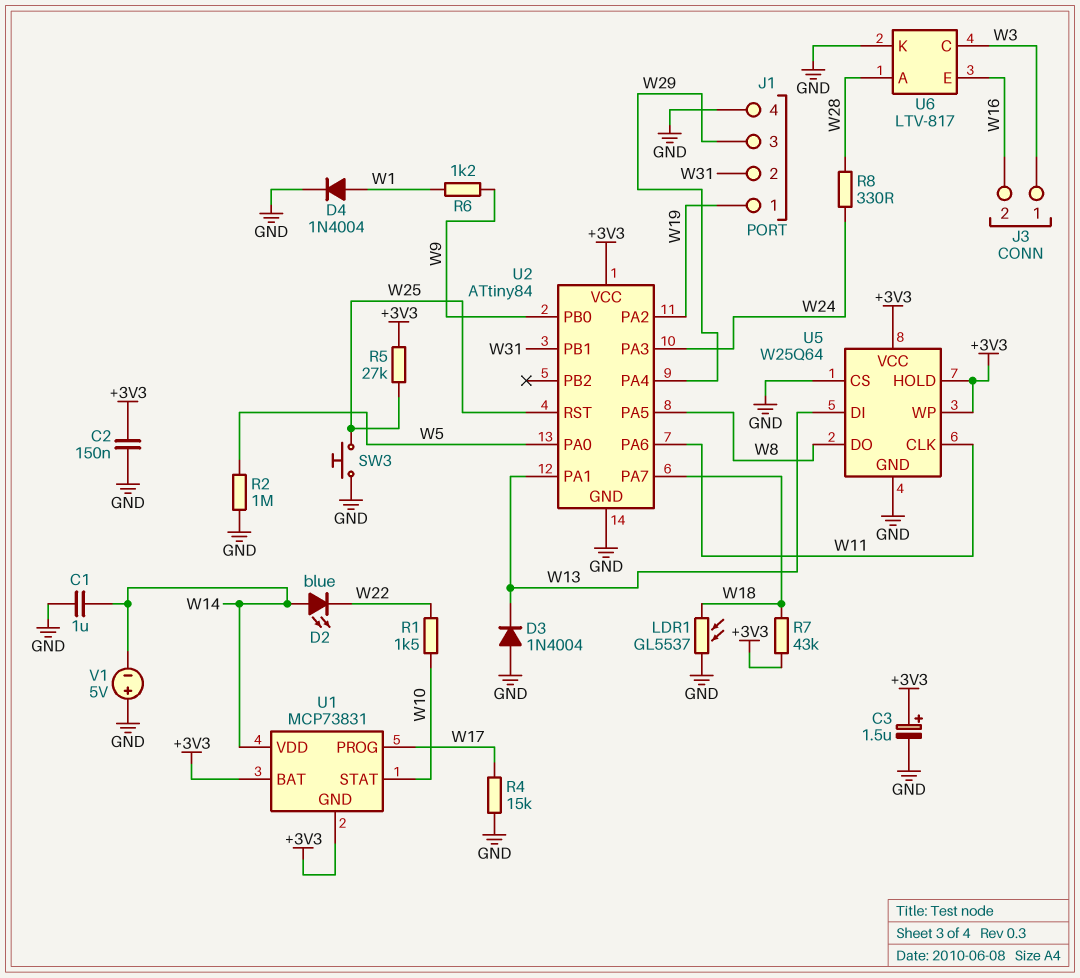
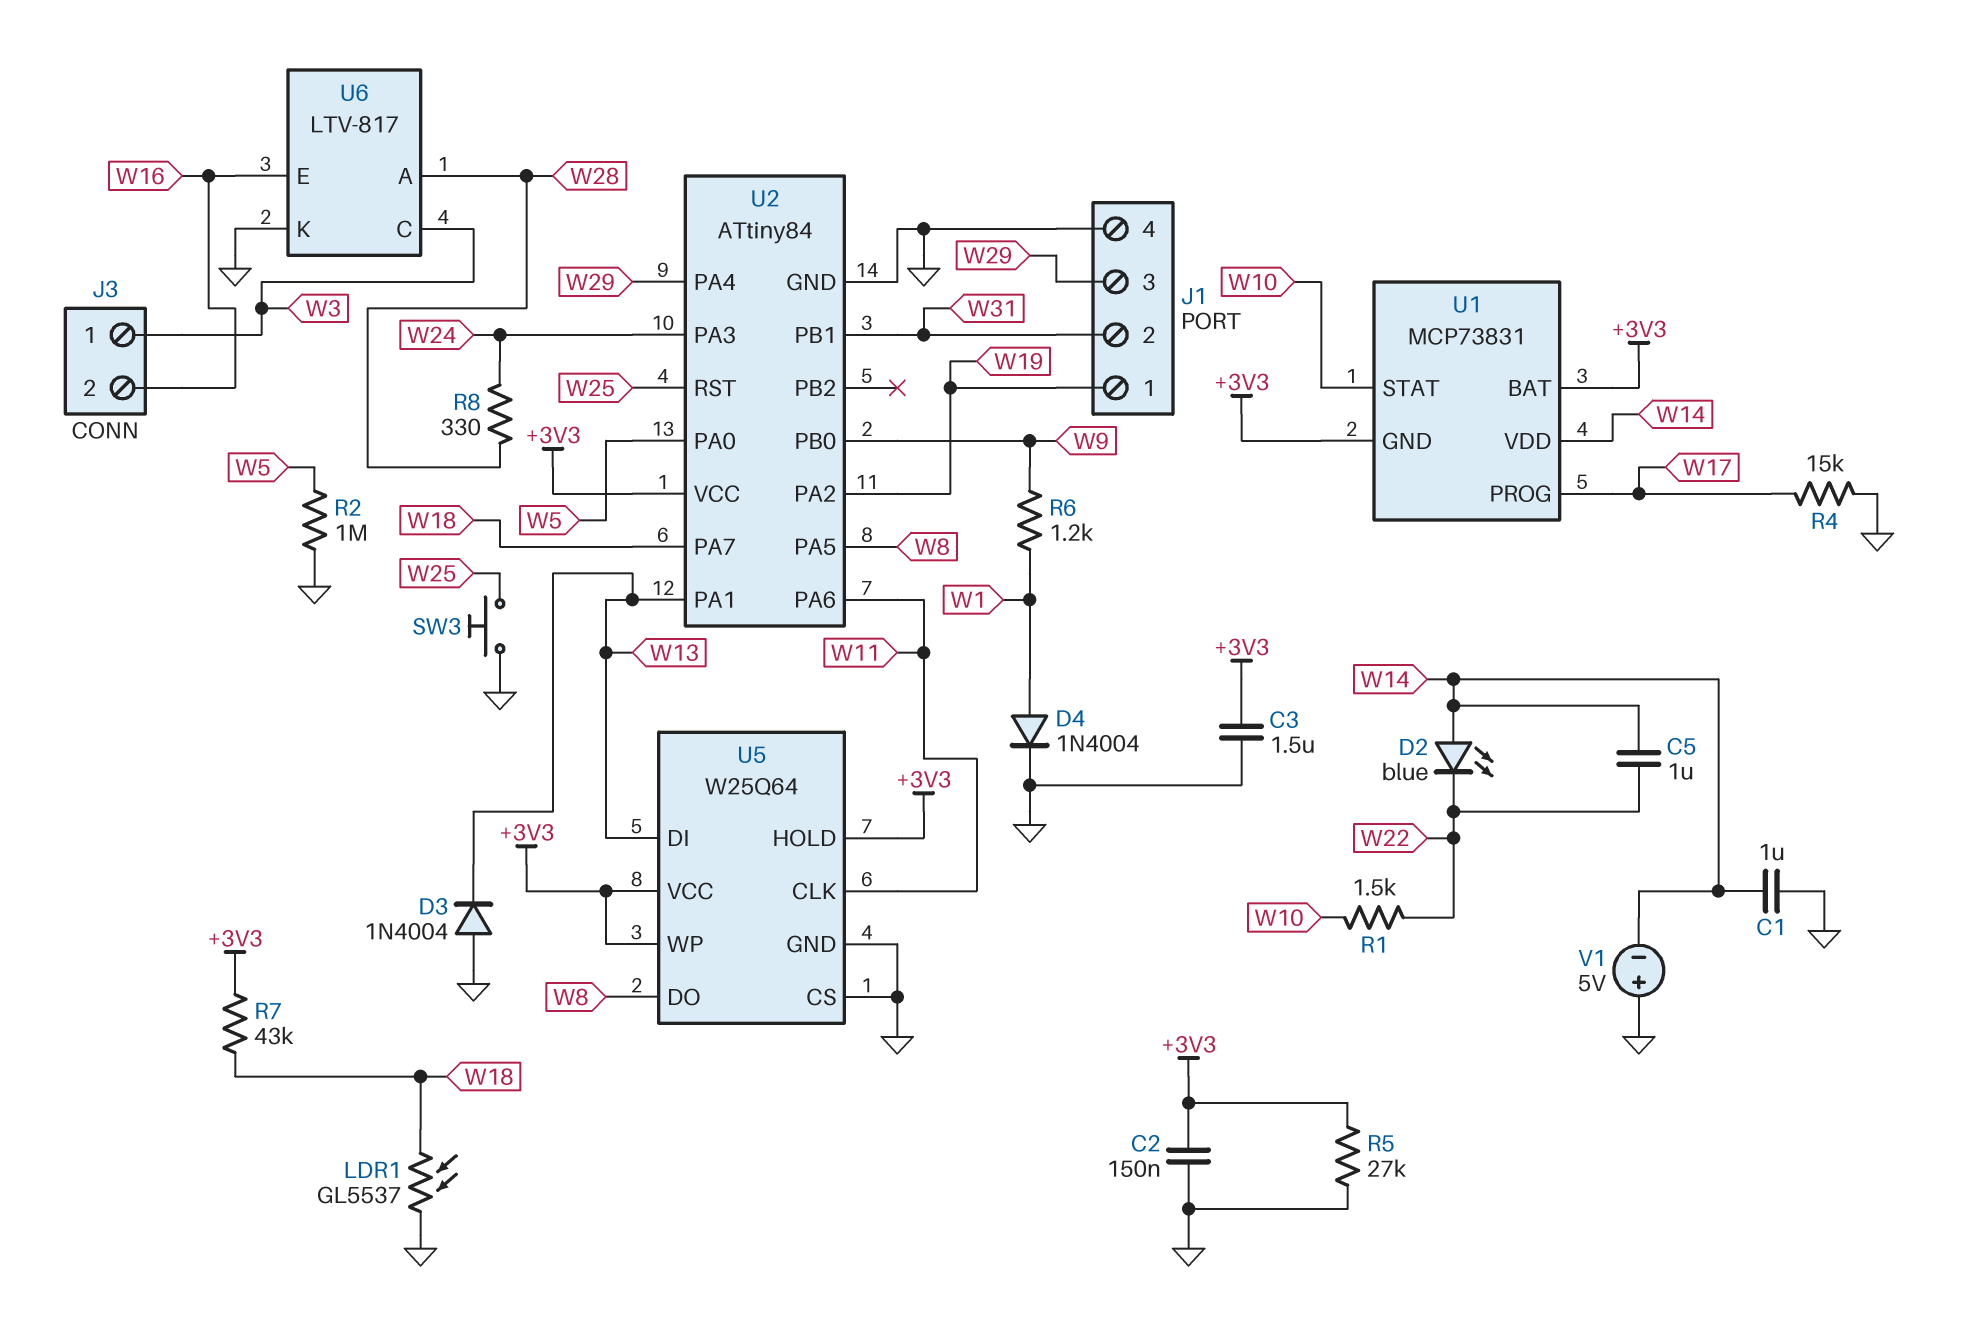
C3: 1.5uF (plus +3V3, minus GND) -> 1.5uF (+3V3, GND)
C5: none -> 1uF (W14, W22)
R5: 27k (+3V3, W25) -> 27k (+3V3, GND)

